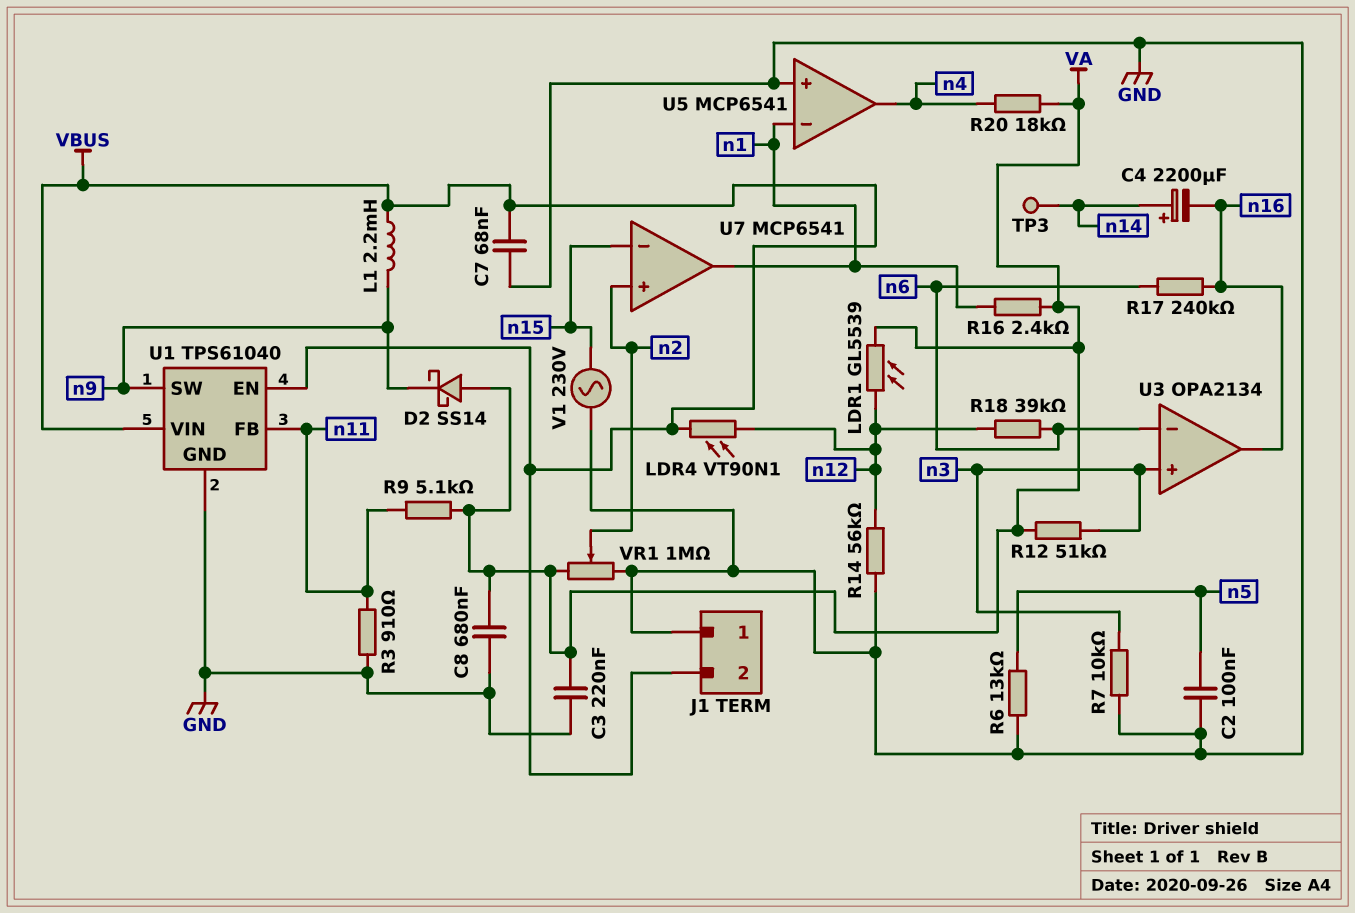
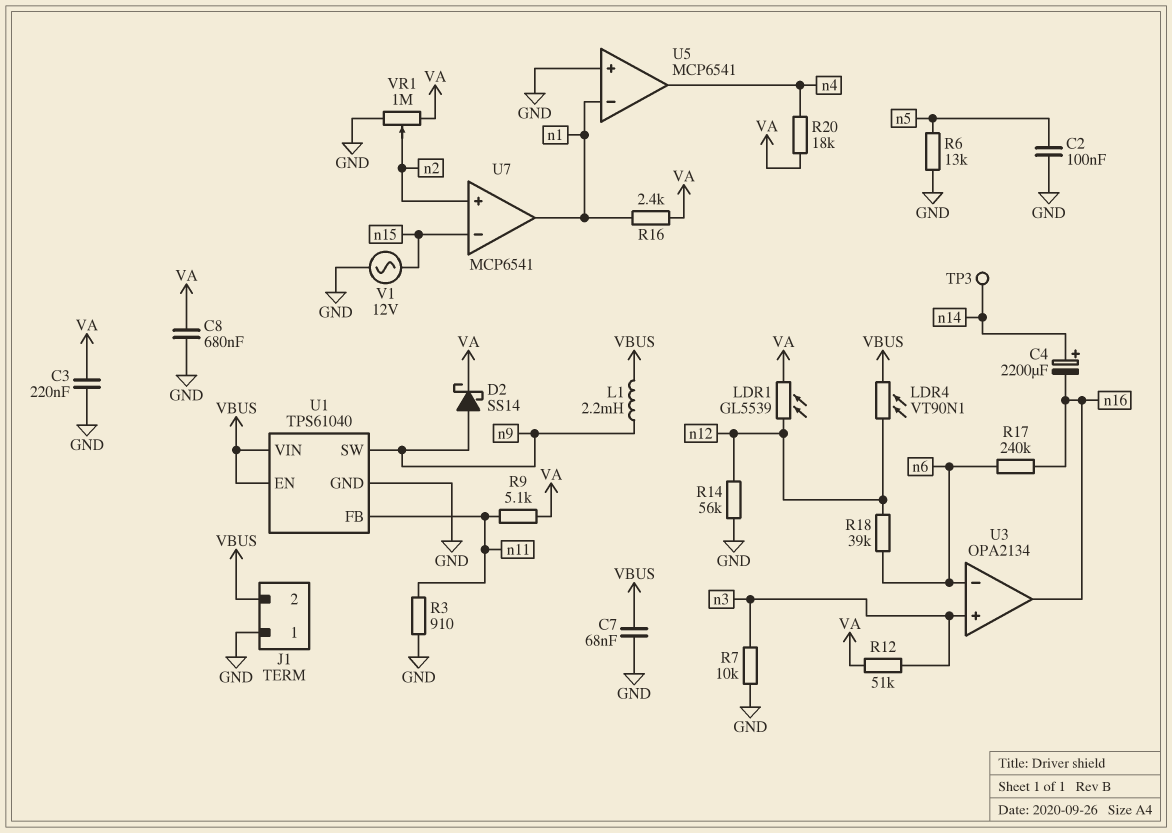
D2: schottky SS14 (A VA, K n9) -> schottky SS14 (A n9, K VA)
V1: AC 230V (GND, n15) -> AC 12V (GND, n15)

